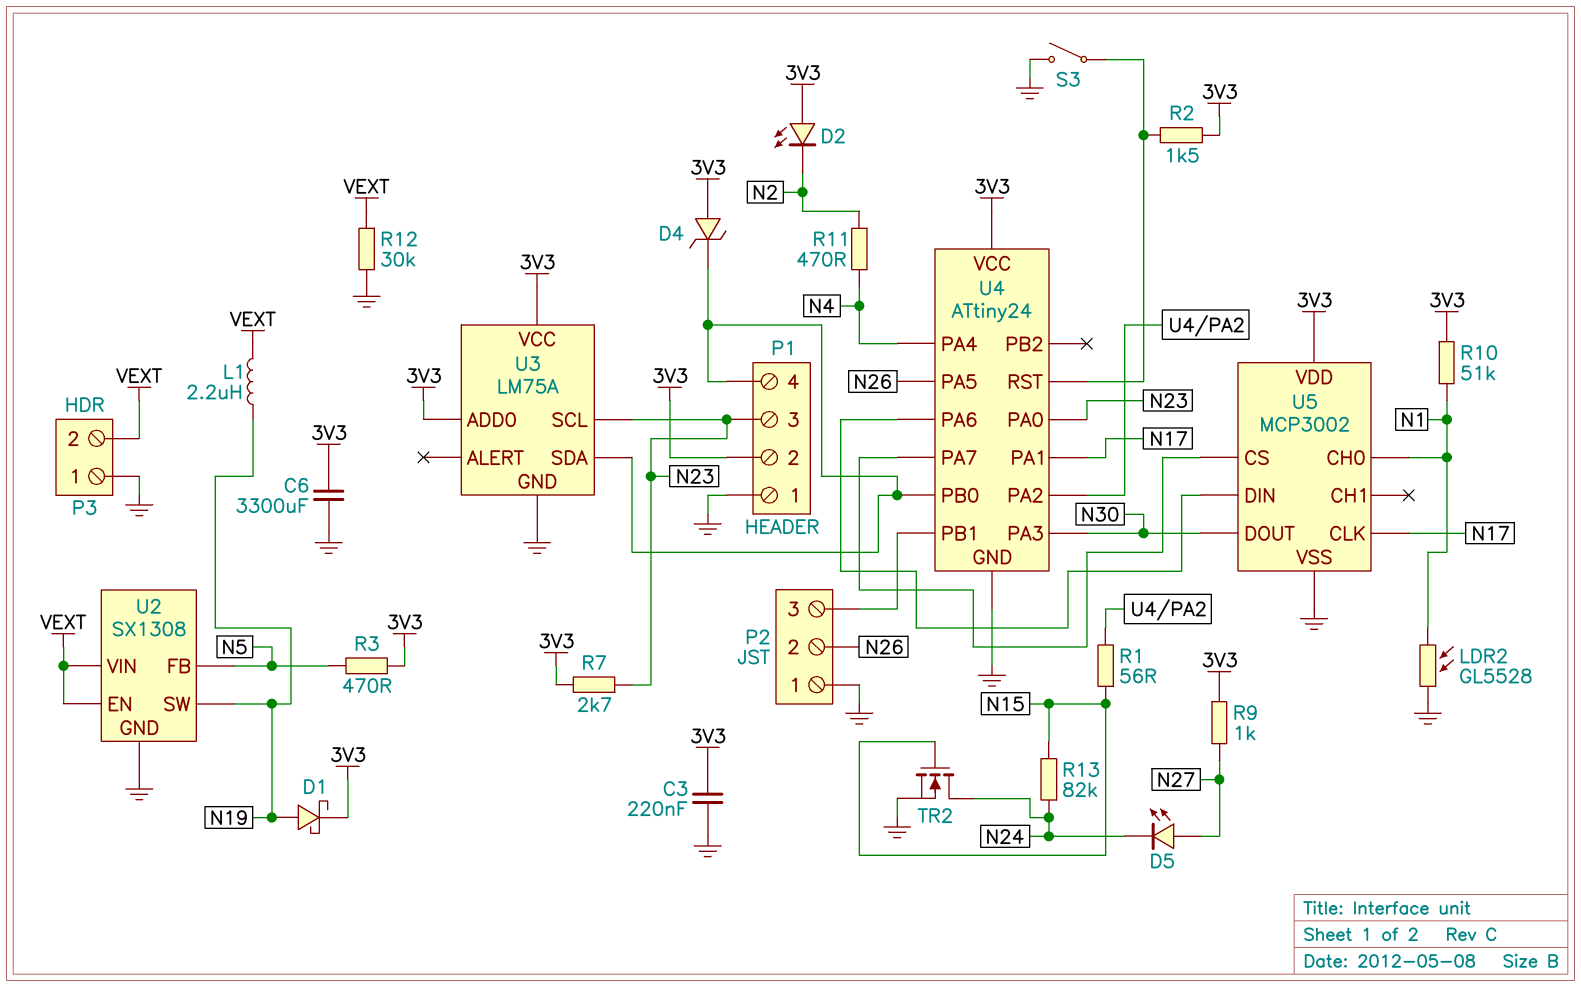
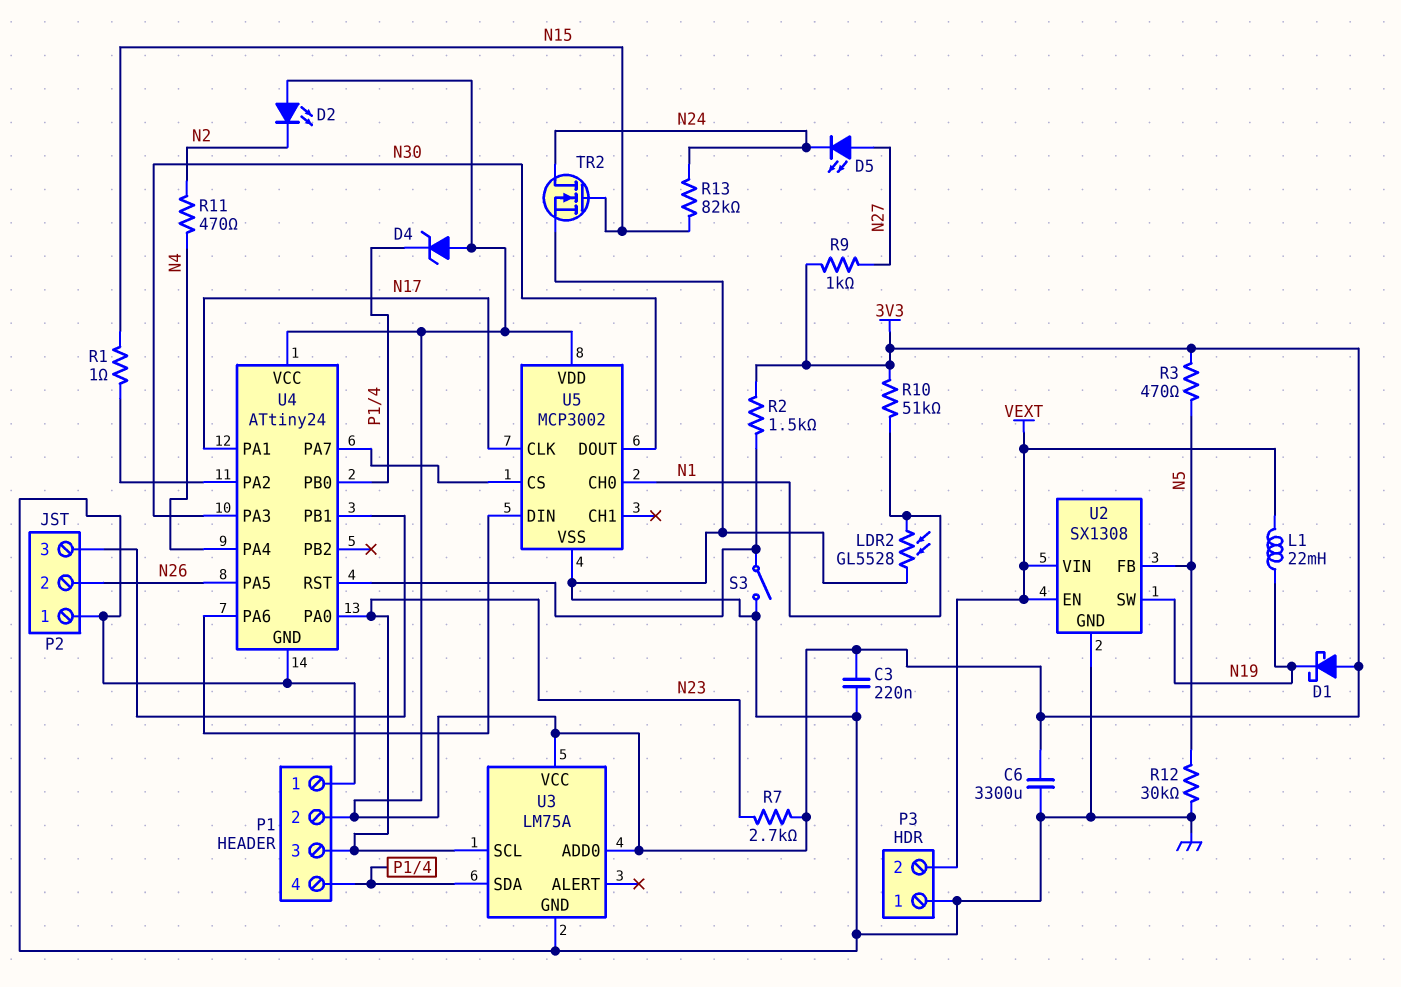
D1: schottky (A N19, K 3V3) -> schottky (A 3V3, K N19)
L1: 2.2uH (N19, VEXT) -> 22mH (N19, VEXT)
R1: 56 (N15, U4/PA2) -> 1 (N15, U4/PA2)
R12: 30k (GND, VEXT) -> 30k (GND, N5)

